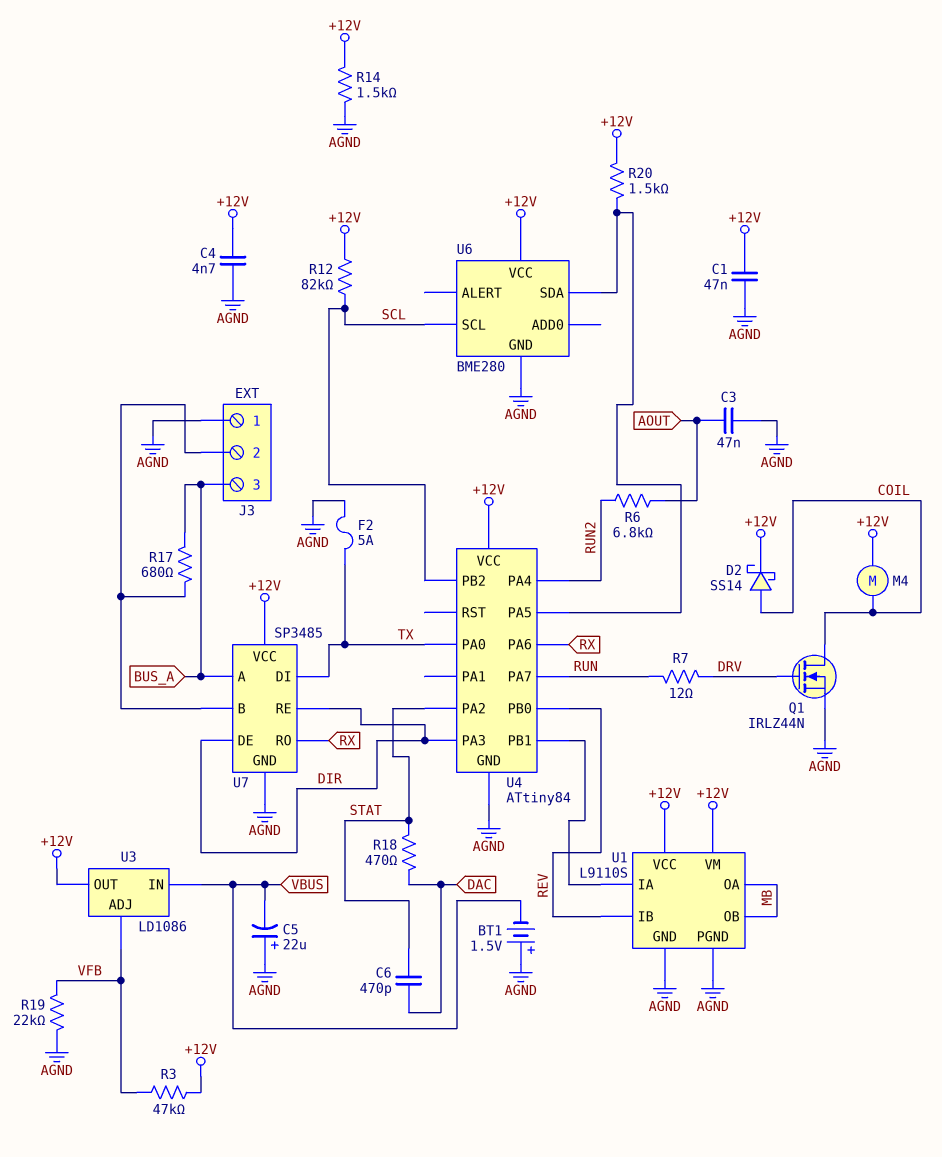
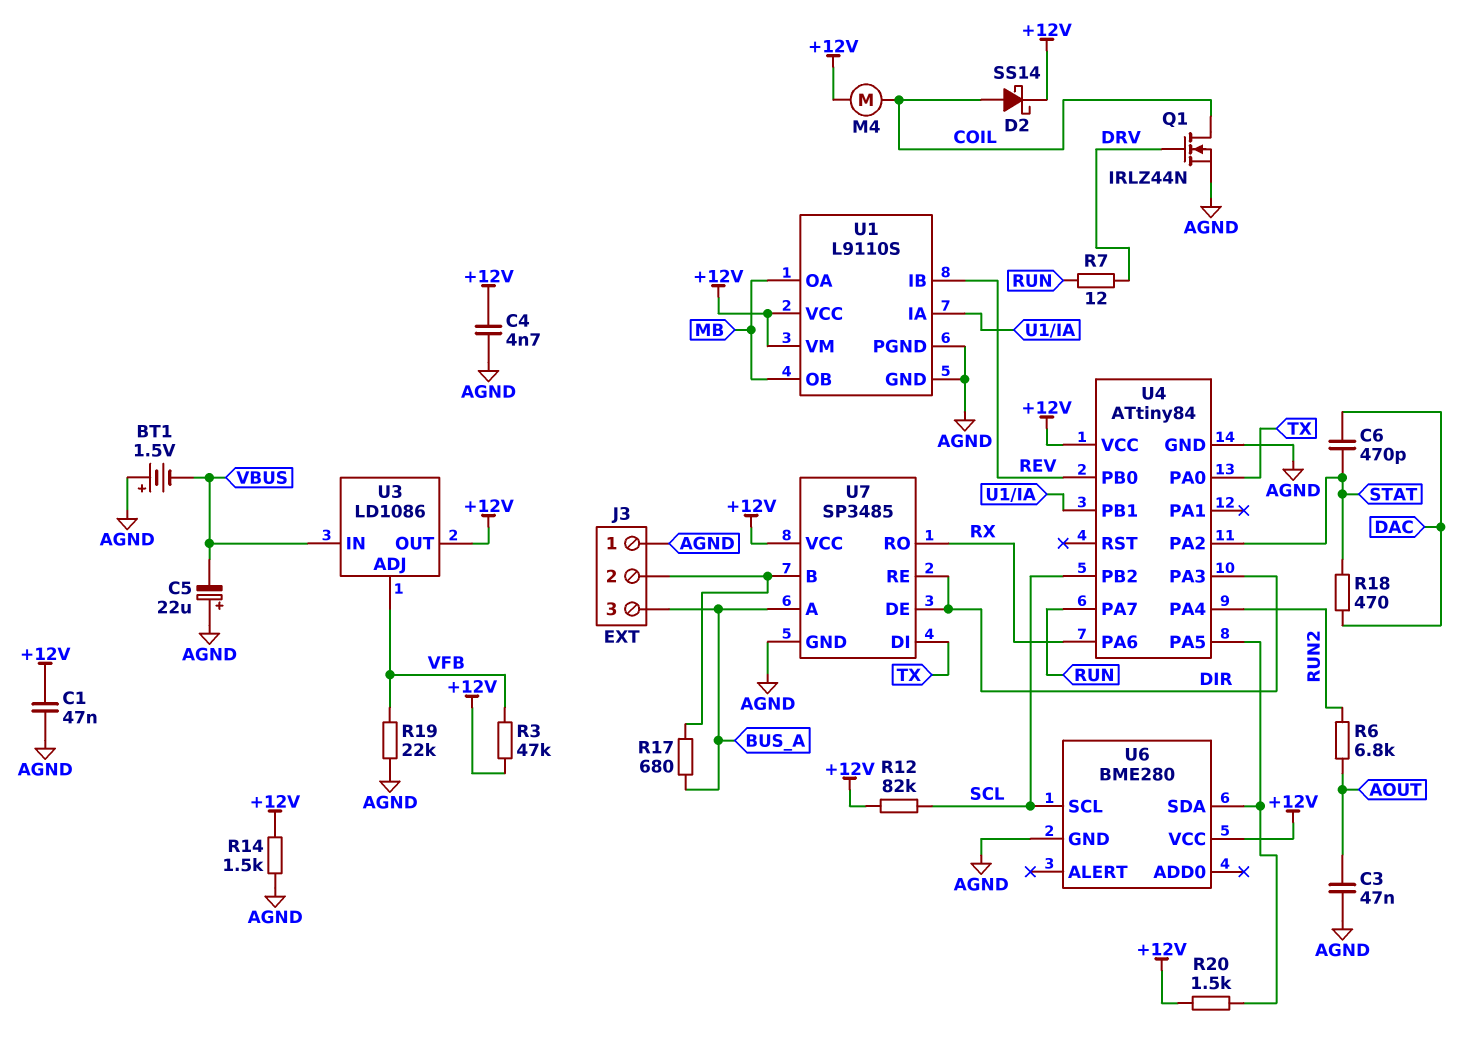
F2: 5A (AGND, TX) -> none

